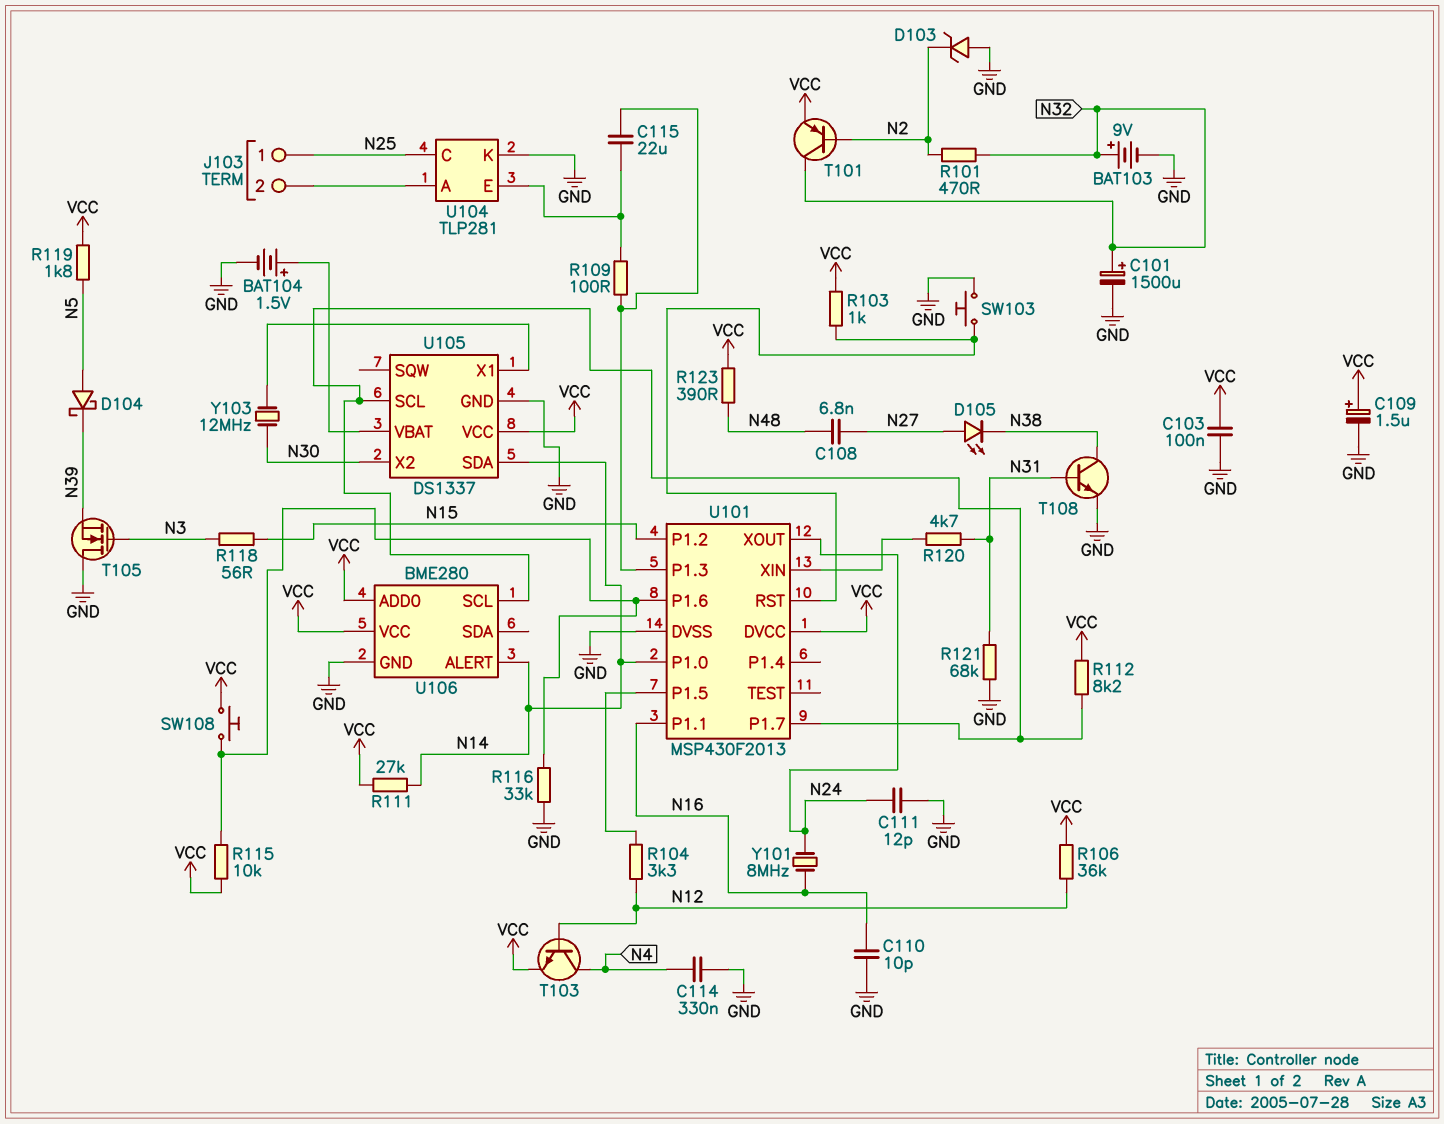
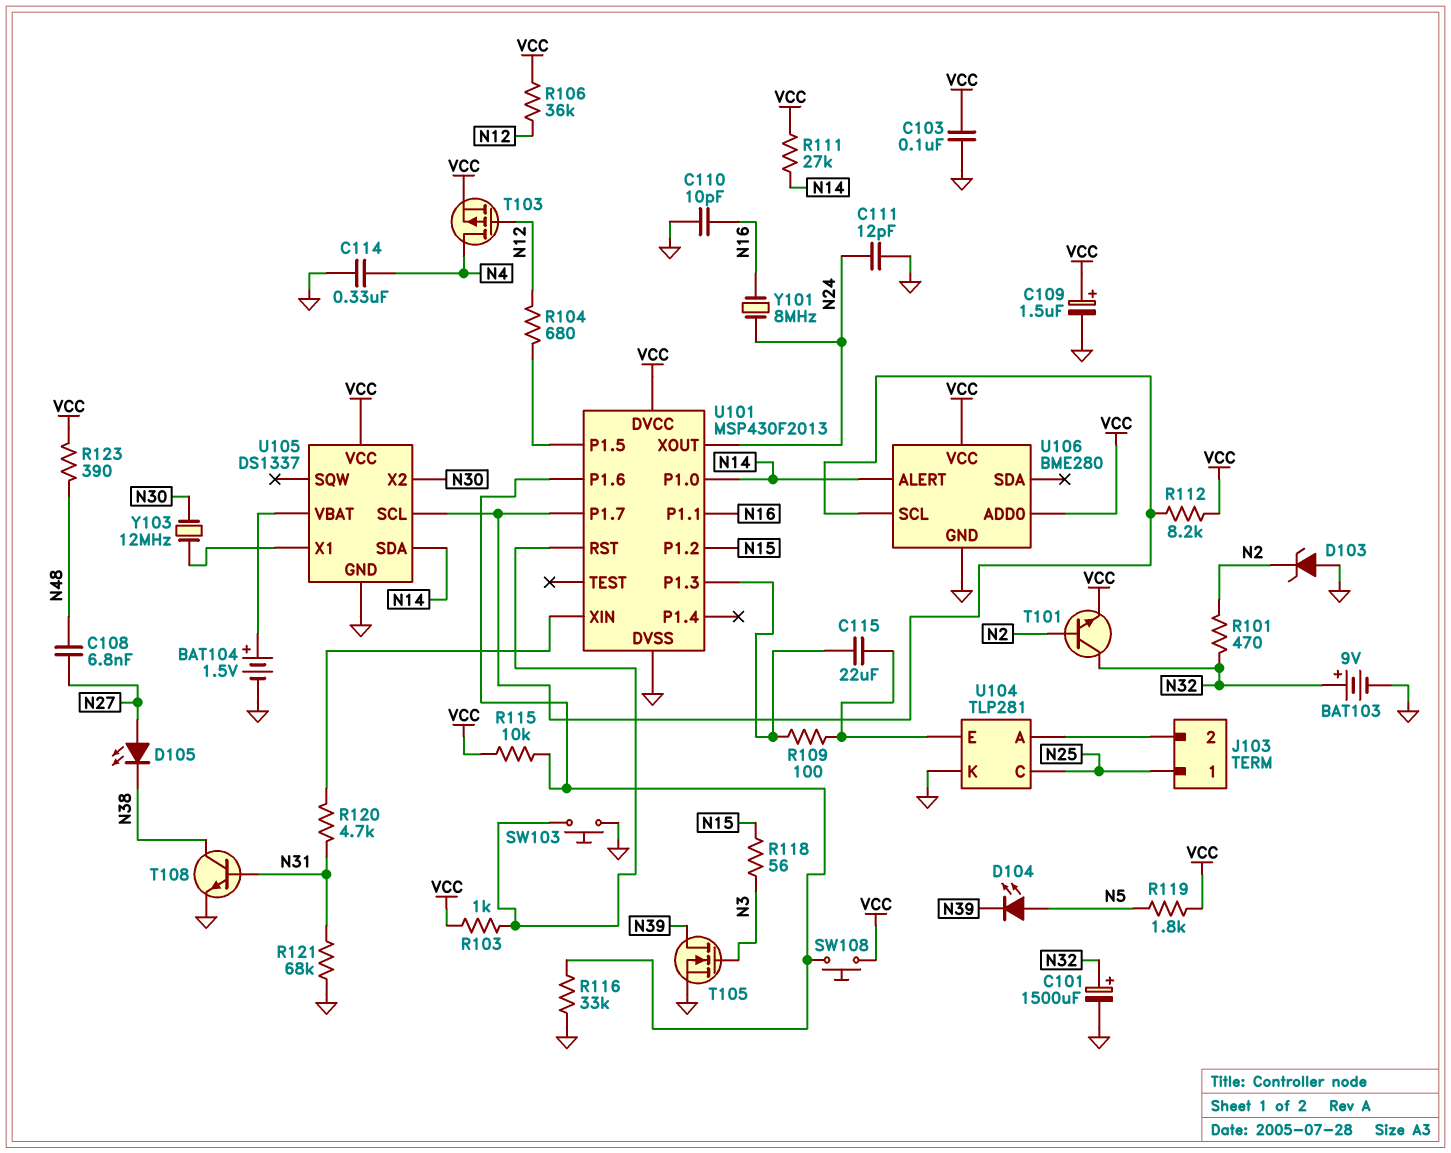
D104: schottky (A N5, K N39) -> LED (A N5, K N39)
R104: 3.3k (N12, U101/P1.5) -> 680 (N12, U101/P1.5)
T101: PNP (B N2, C N32, E VCC) -> NPN (B N2, C N32, E VCC)
T103: NPN (B N12, C N4, E VCC) -> PMOS (G N12, D N4, S VCC)
T105: NMOS (G N3, D GND, S N39) -> NMOS (G N3, D N39, S GND)

